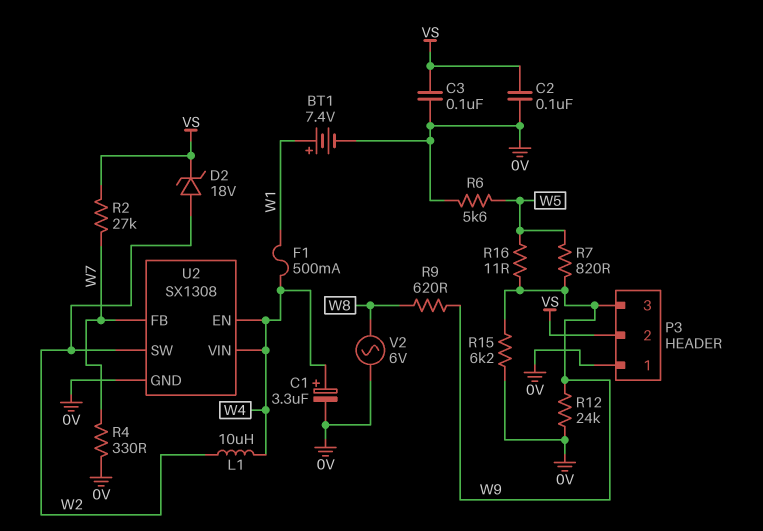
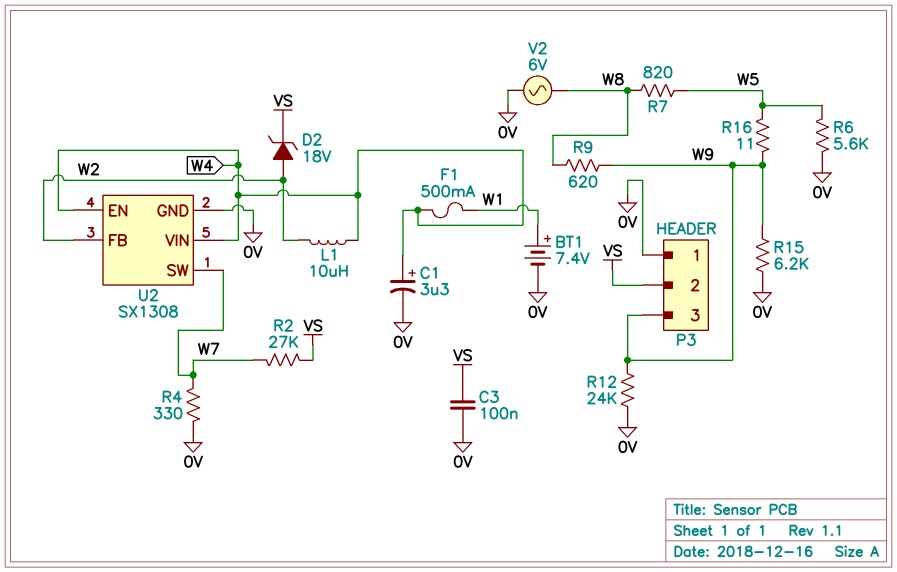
C2: 100nF (0V, VS) -> none
R7: 820 (W5, W9) -> 820 (W5, W8)
U2 pin FB: W7 -> W2
U2 pin SW: W2 -> W7

